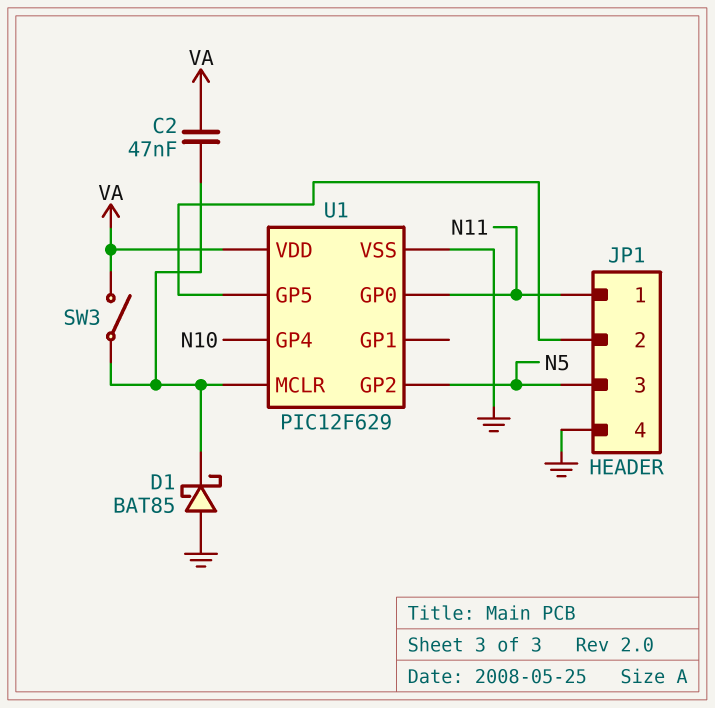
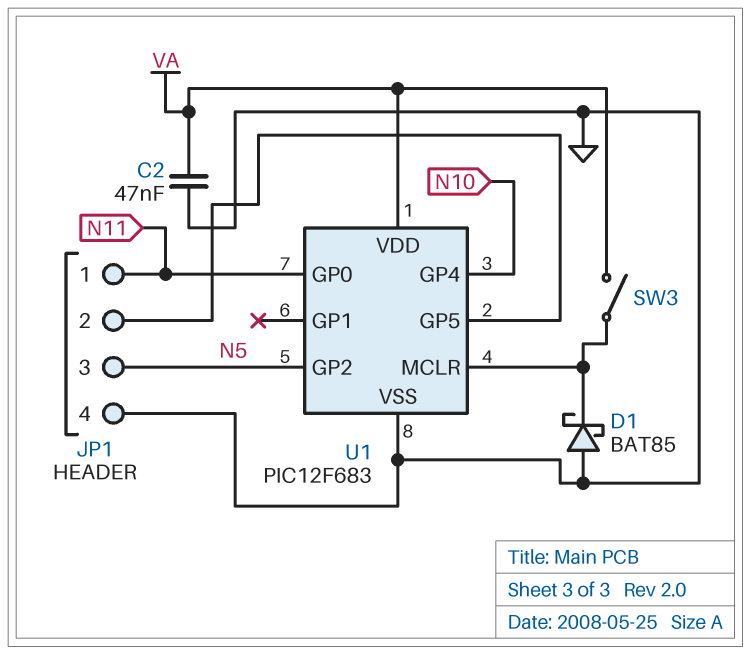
C2: 47nF (U1/MCLR, VA) -> 47nF (GND, VA)
U1: PIC12F629 -> PIC12F683

